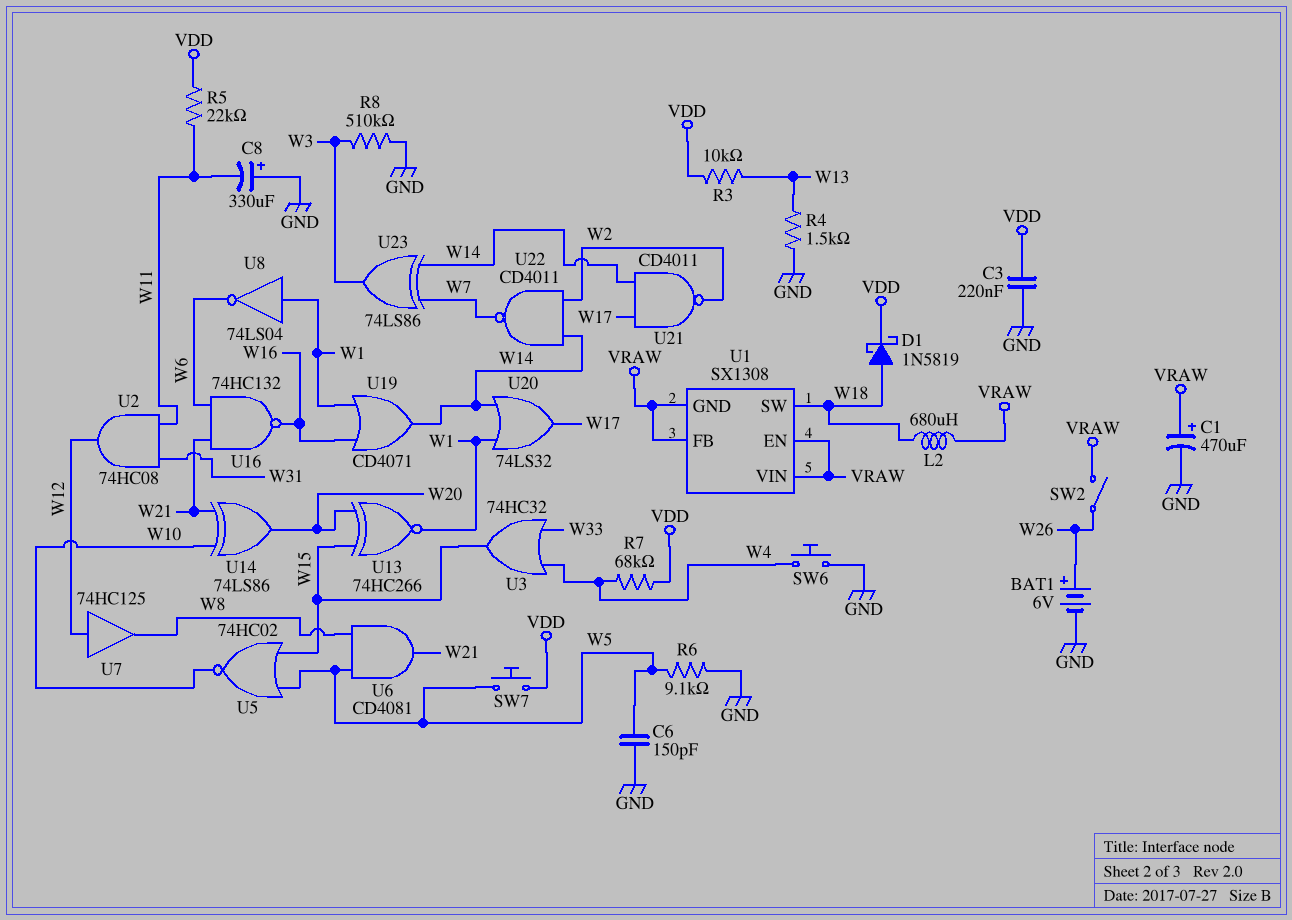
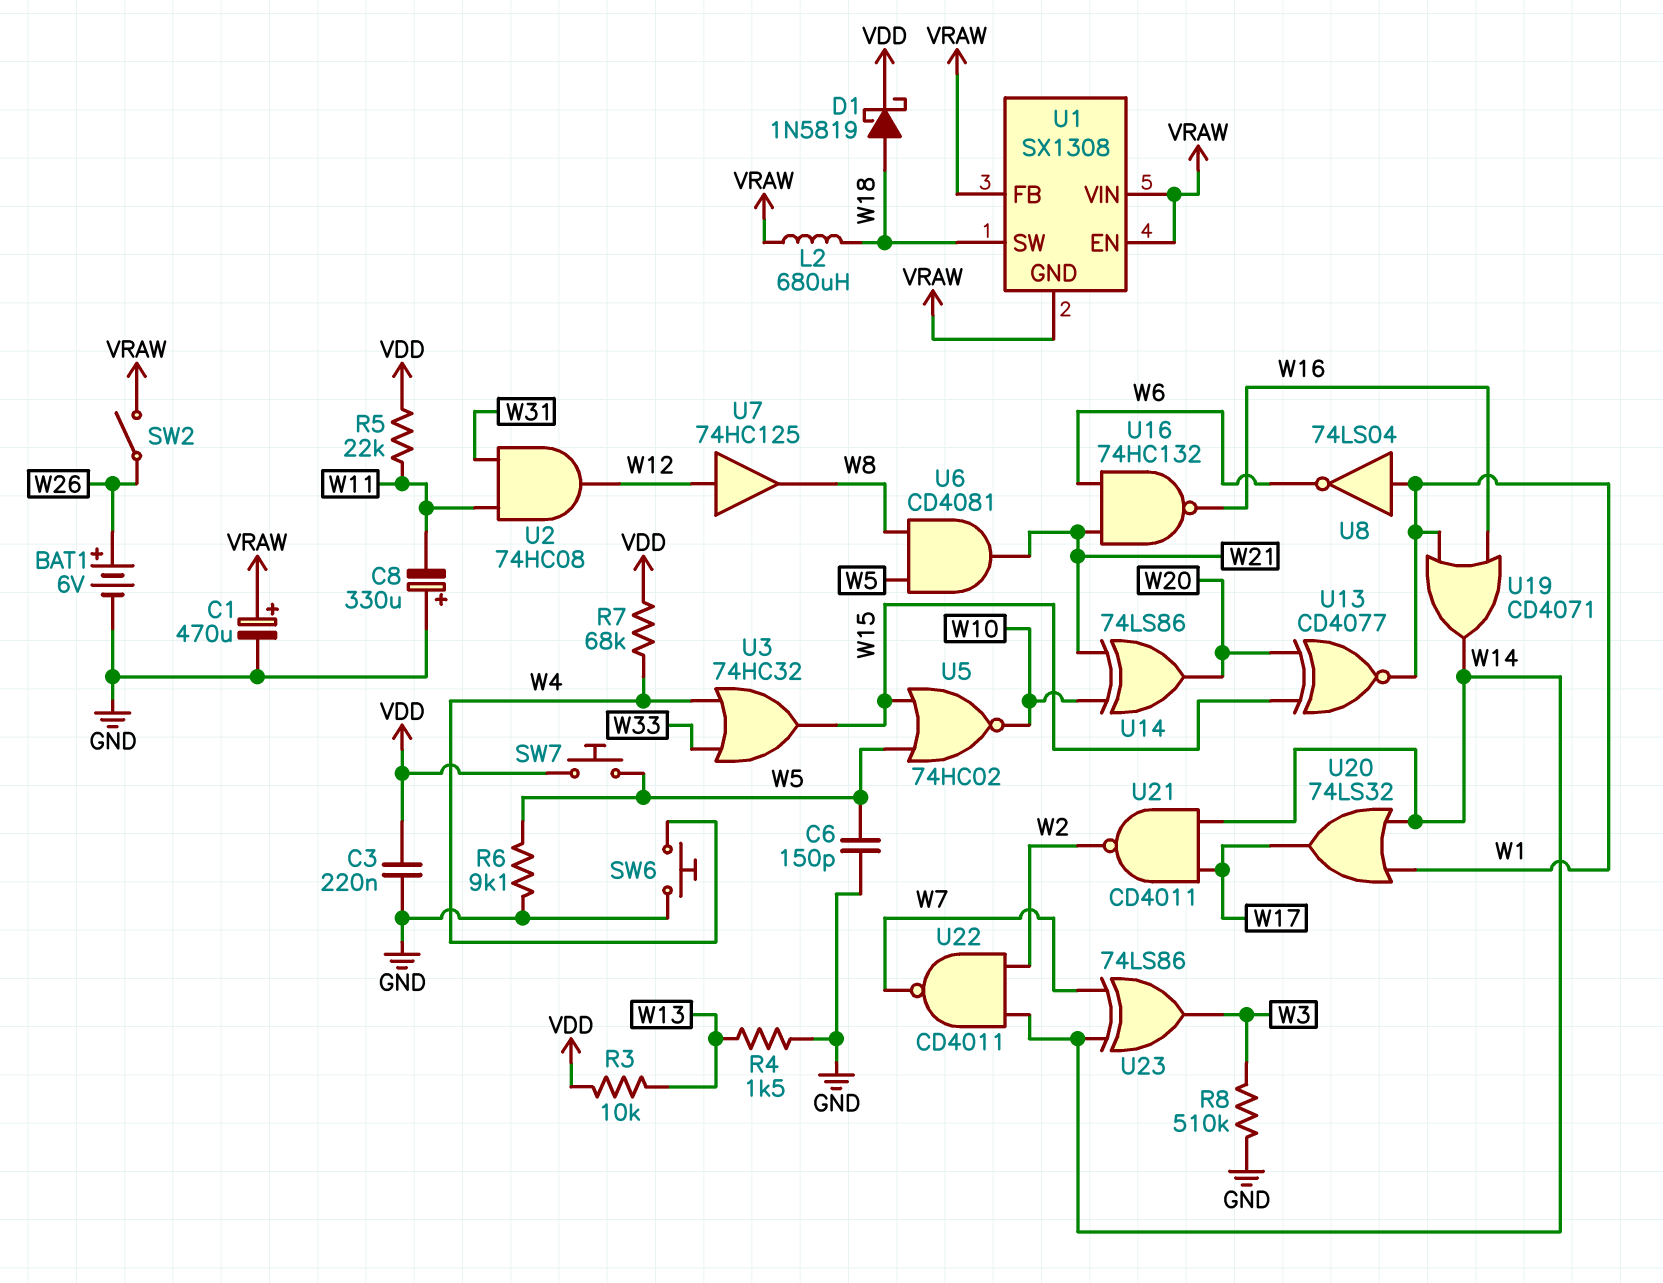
U13: XNOR 74HC266 (in W15, in W20, out W1) -> XNOR CD4077 (in W15, in W20, out W1)

